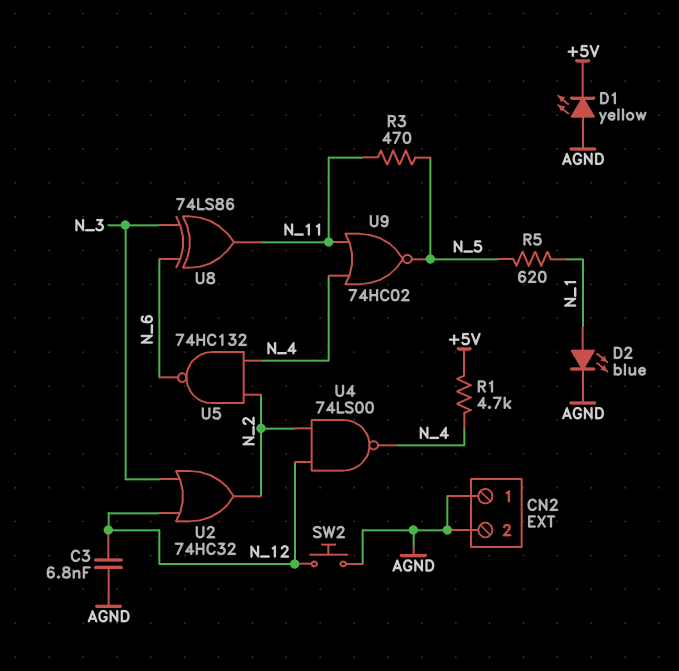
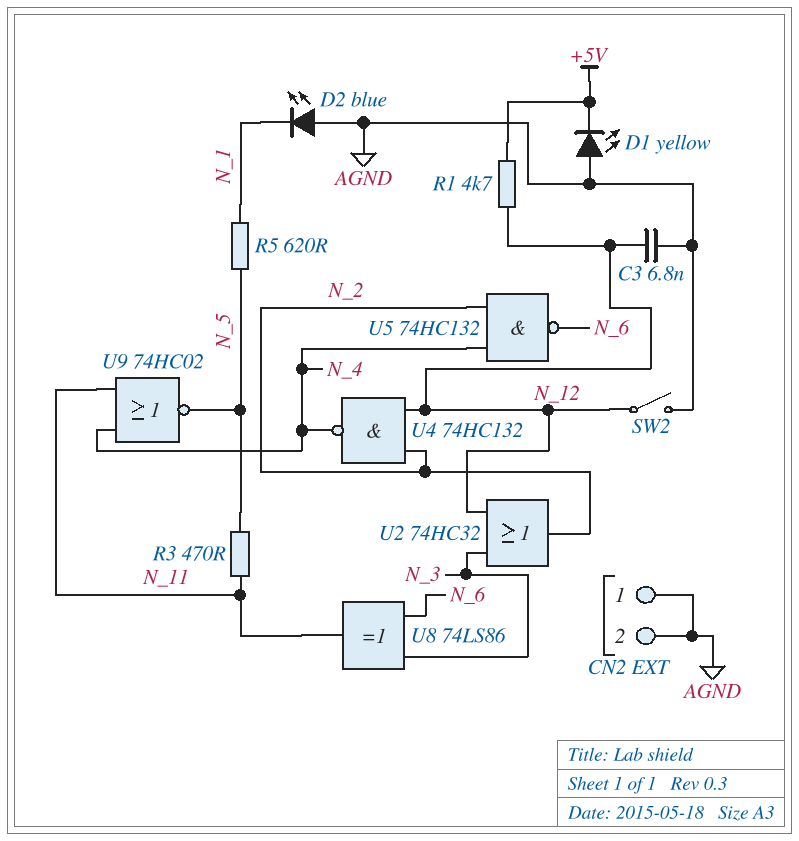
D2: LED blue (A N_1, K AGND) -> LED blue (A AGND, K N_1)
R1: 4.7k (+5V, N_4) -> 4.7k (+5V, N_12)
SW2: button (AGND, N_12) -> switch (AGND, N_12)
U4: NAND 74LS00 (in N_2, in N_12, out N_4) -> NAND 74HC132 (in N_2, in N_12, out N_4)

